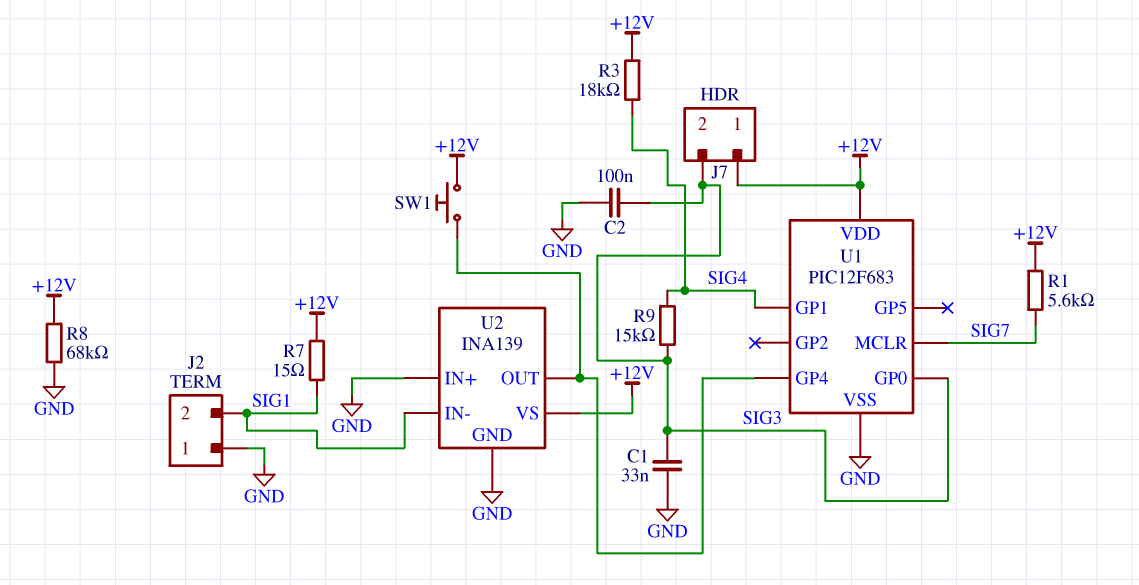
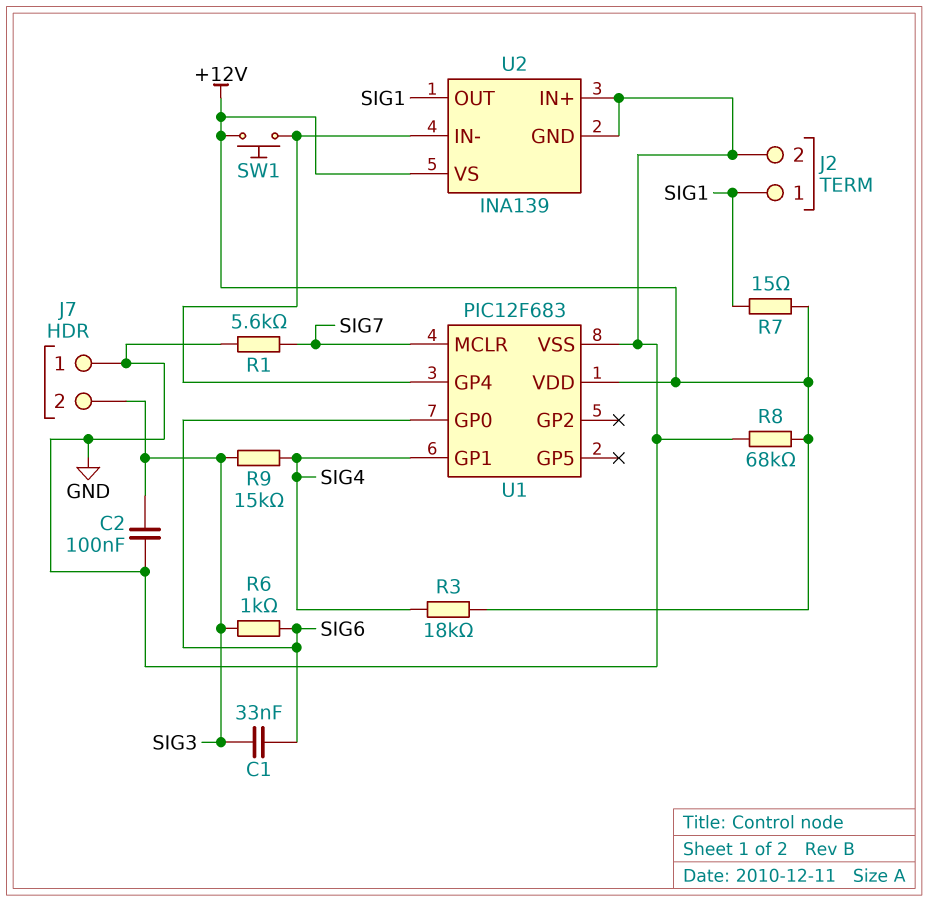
C1: 33nF (GND, SIG3) -> 33nF (SIG3, SIG6)
J2 pin 1: GND -> SIG1
J2 pin 2: SIG1 -> GND
J7 pin 1: +12V -> GND
R1: 5.6k (+12V, SIG7) -> 5.6k (GND, SIG7)
R6: none -> 1k (SIG3, SIG6)
U1 pin GP0: SIG3 -> SIG6
U2 pin IN-: SIG1 -> U1/GP4
U2 pin OUT: U1/GP4 -> SIG1

